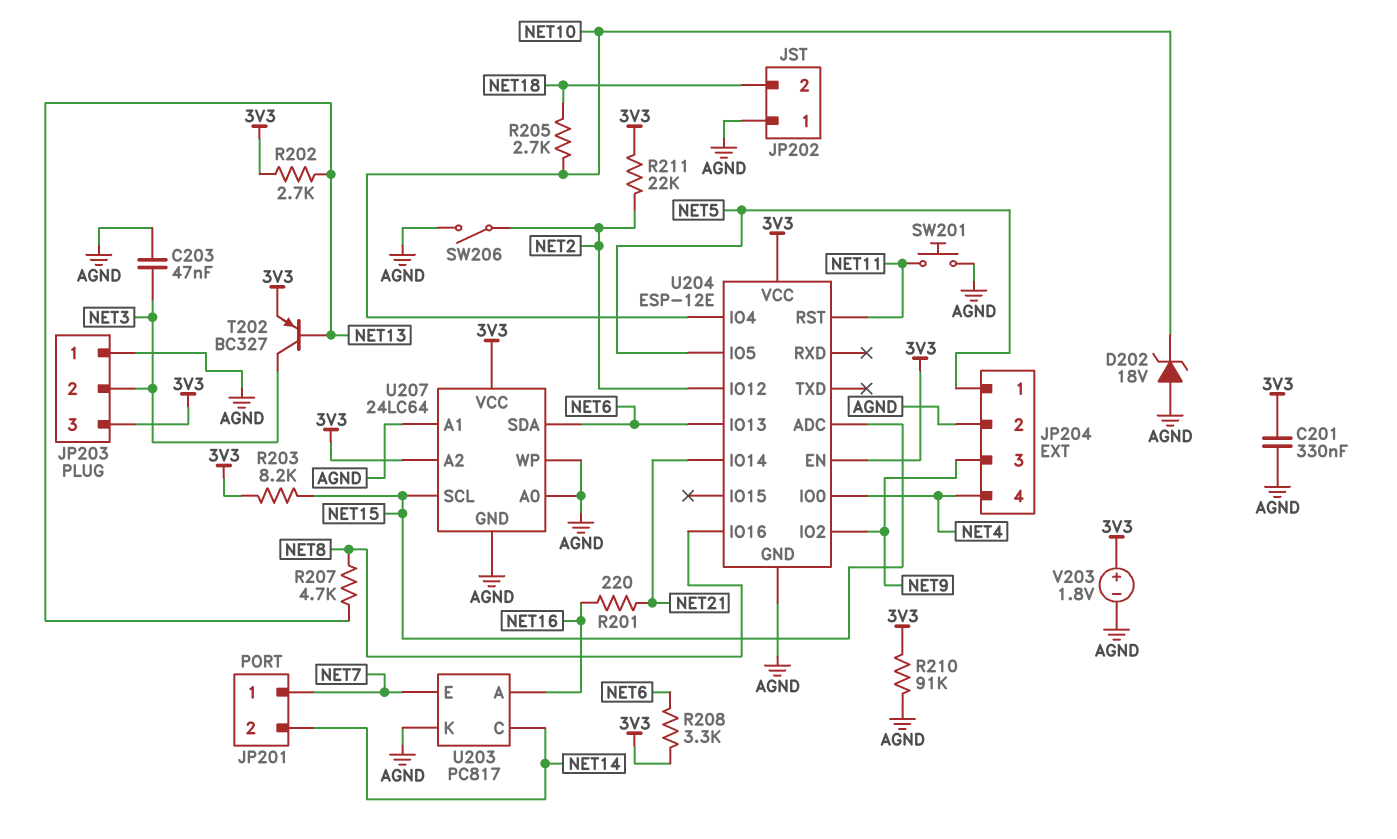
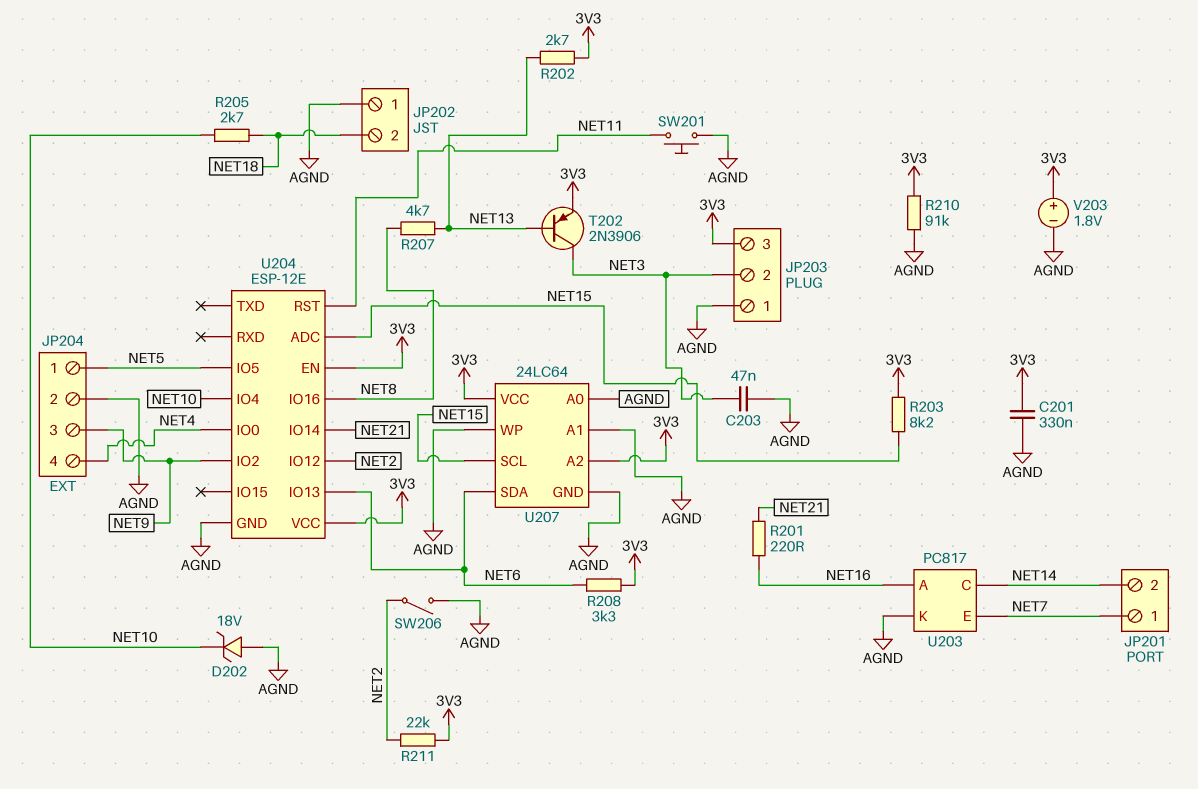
T202: PNP BC327 (B NET13, C NET3, E 3V3) -> PNP 2N3906 (B NET13, C NET3, E 3V3)

